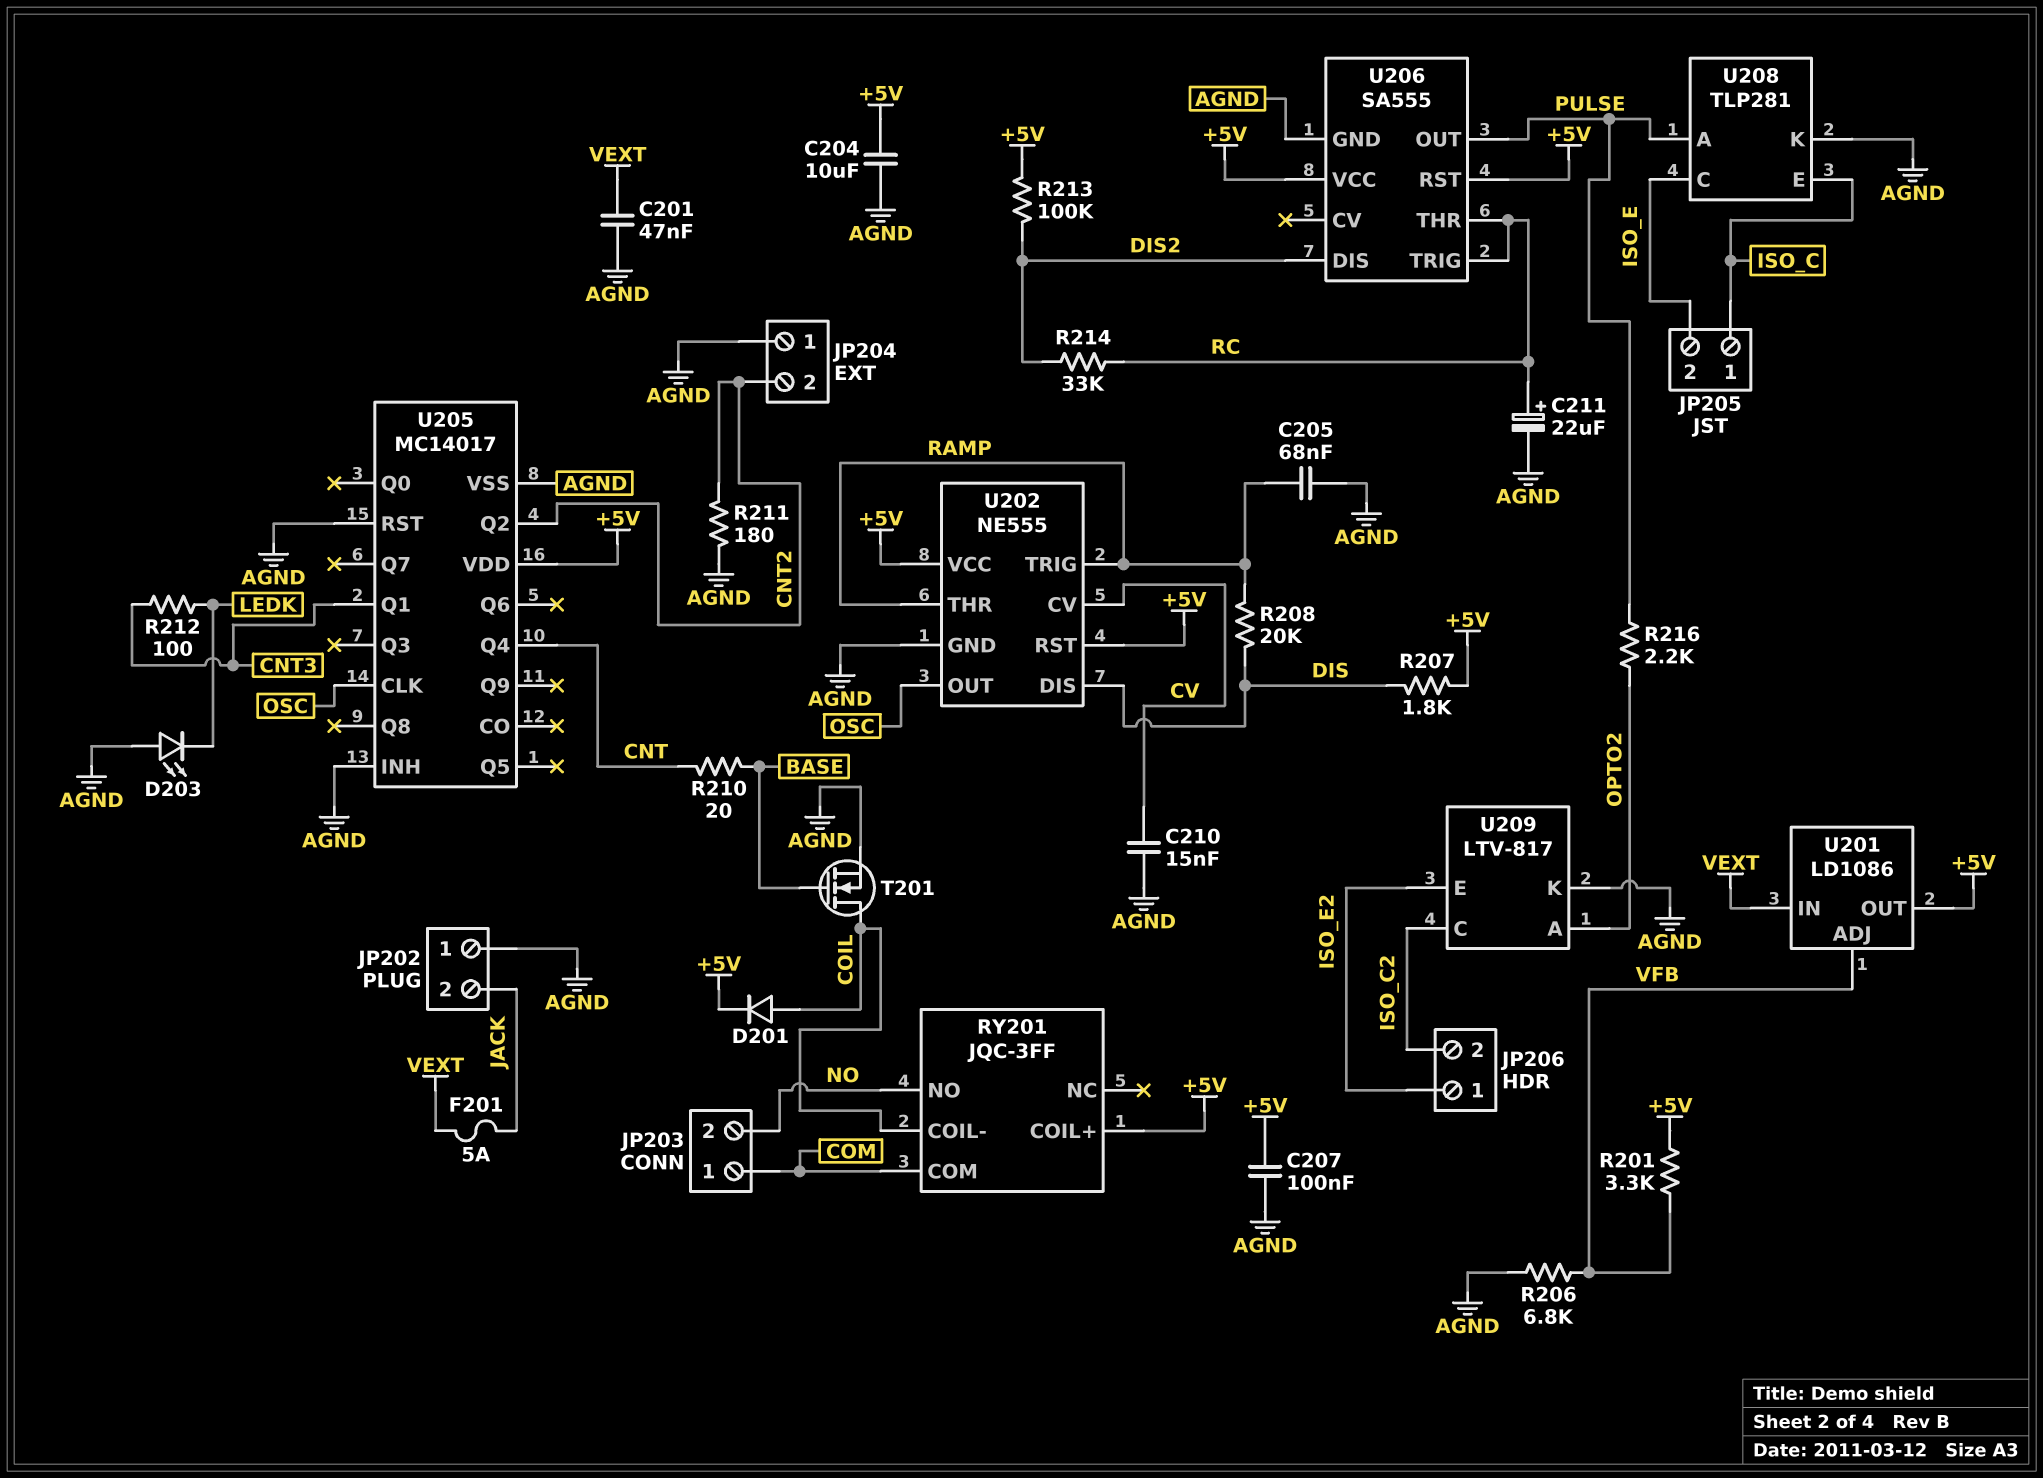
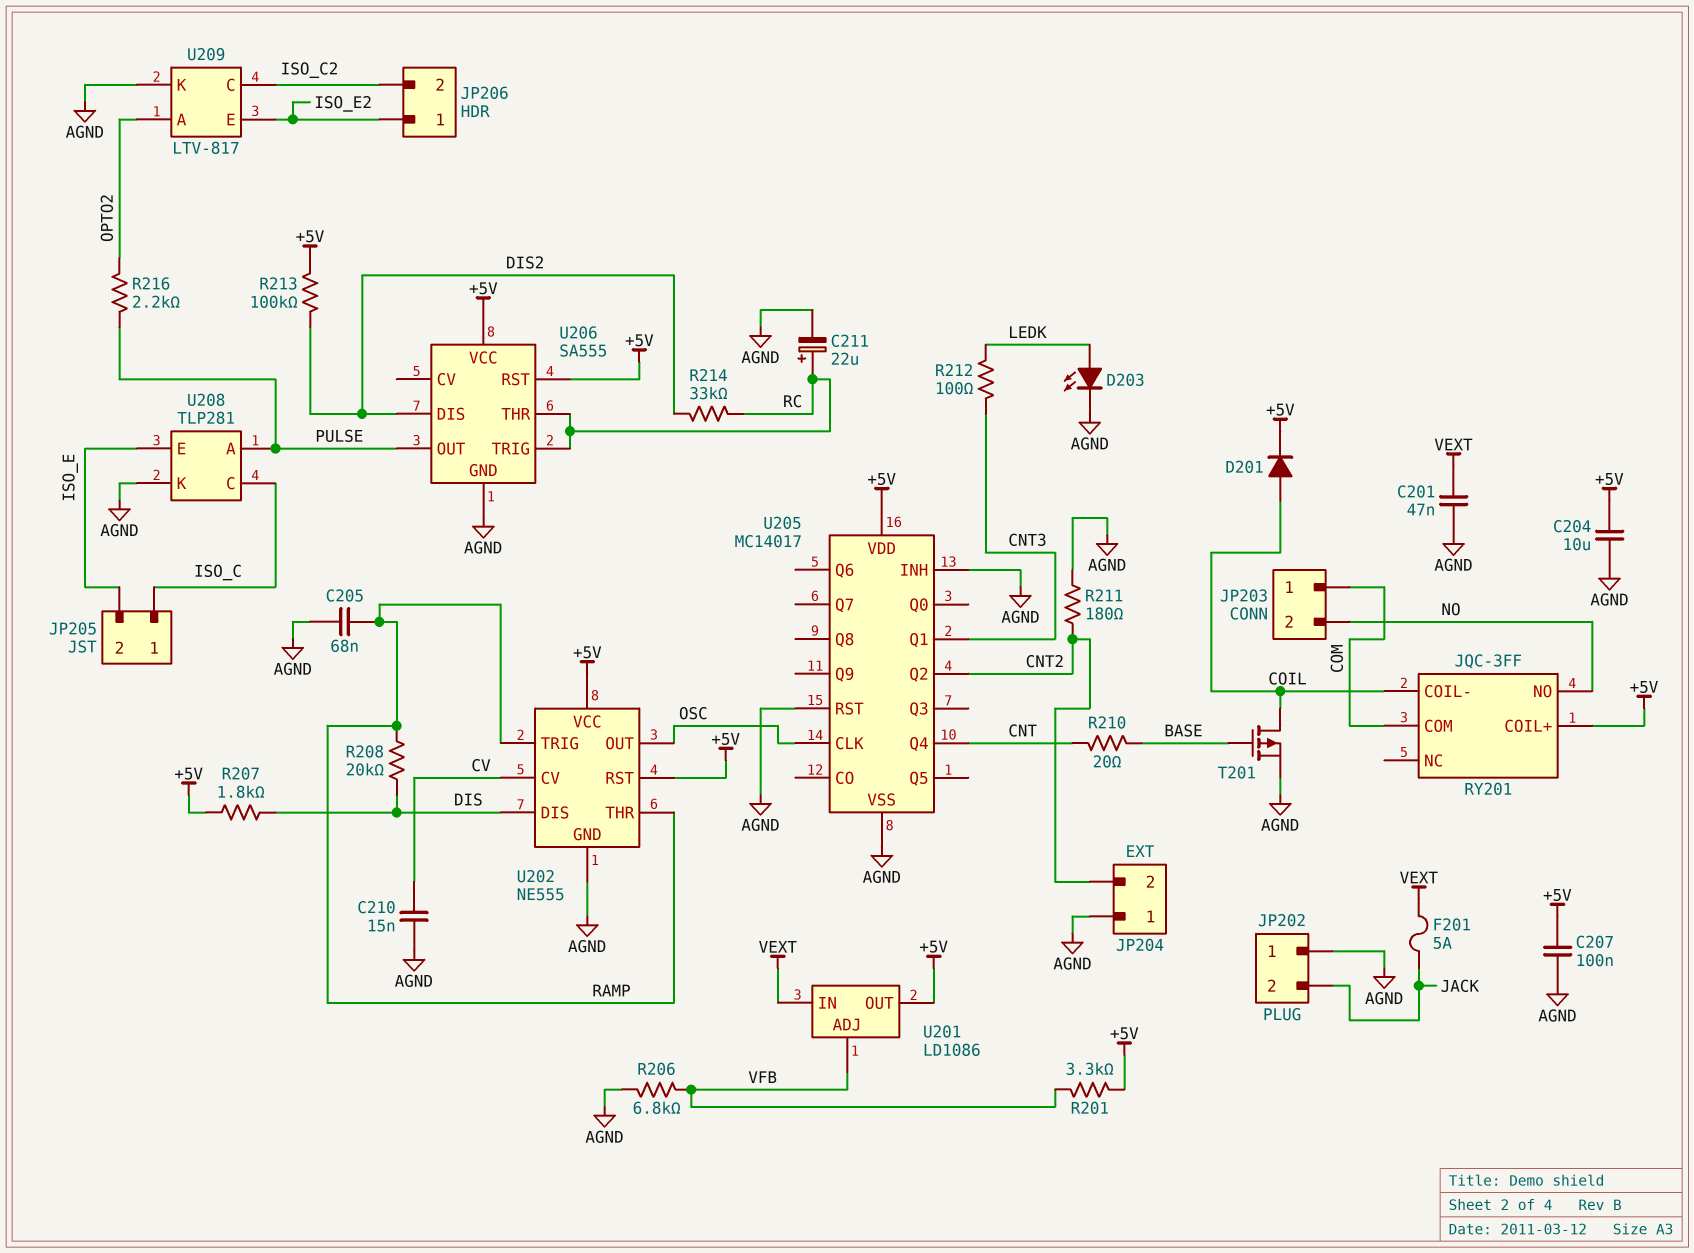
D203: LED (A AGND, K LEDK) -> LED (A LEDK, K AGND)
T201: NMOS (G BASE, D COIL, S AGND) -> PMOS (G BASE, D COIL, S AGND)
U208 pin C: ISO_E -> ISO_C
U208 pin E: ISO_C -> ISO_E

